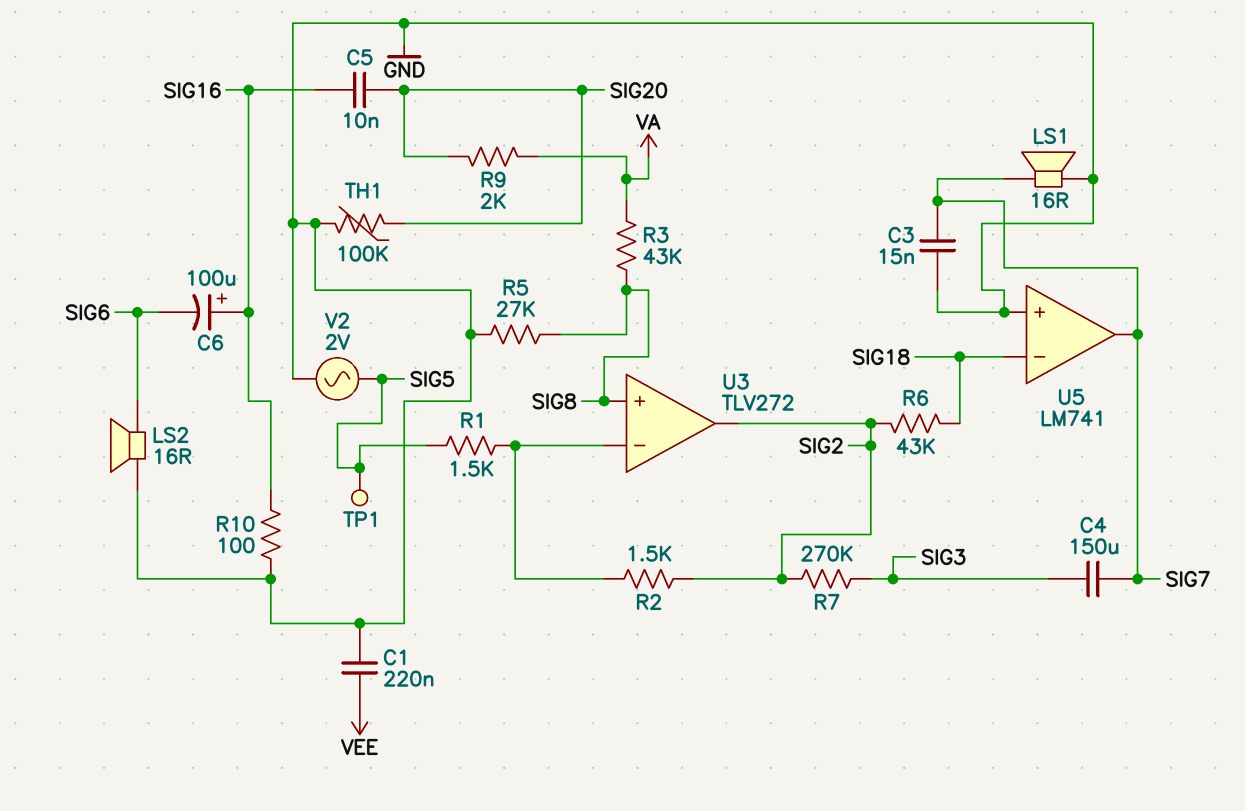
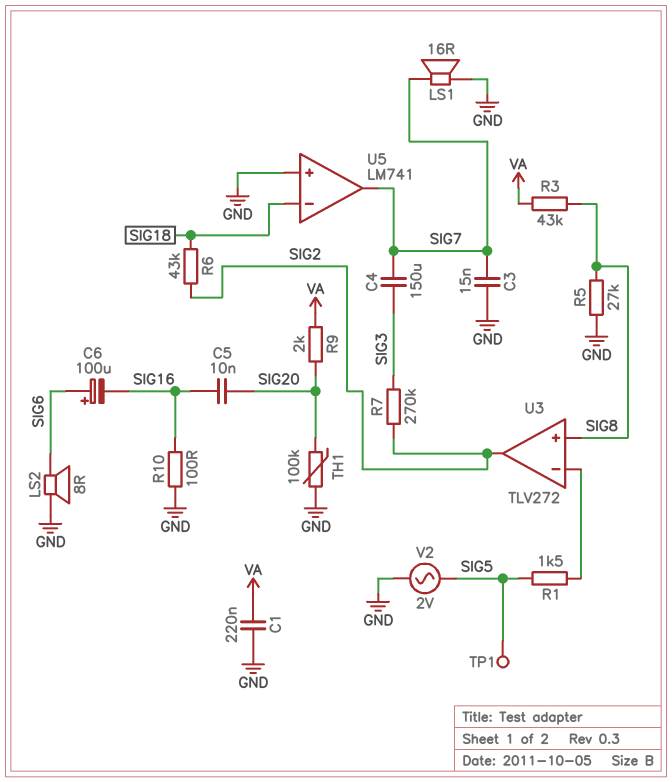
C1: 220nF (GND, VEE) -> 220nF (GND, VA)
C6: 100uF (plus SIG16, minus SIG6) -> 100uF (plus SIG6, minus SIG16)
LS2: speaker 16R (GND, SIG6) -> speaker 8R (GND, SIG6)
R2: 1.5k (SIG2, U3/in-) -> none

